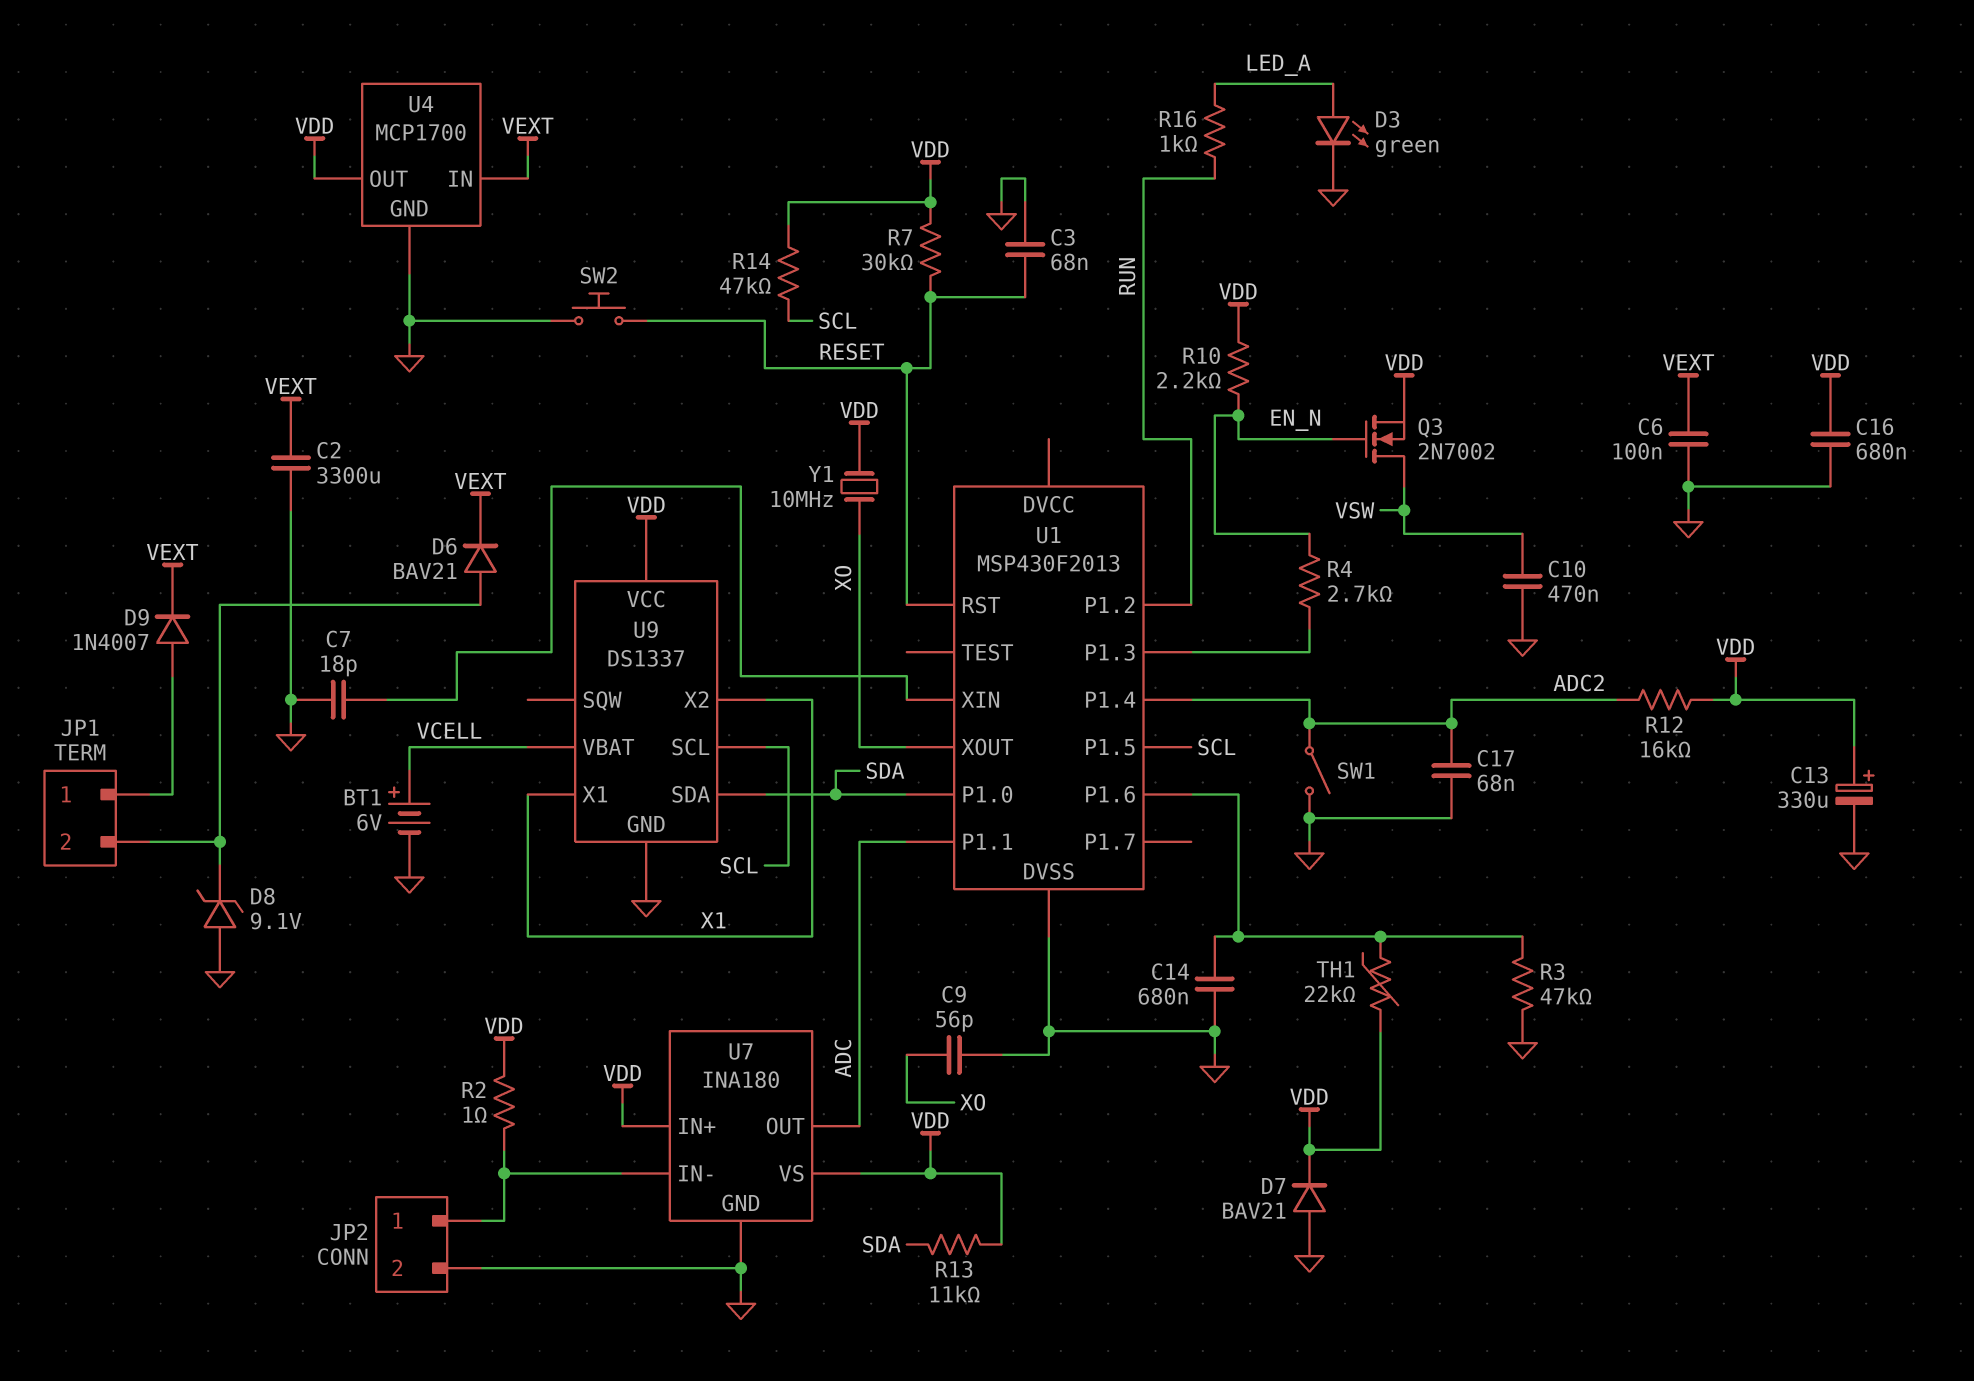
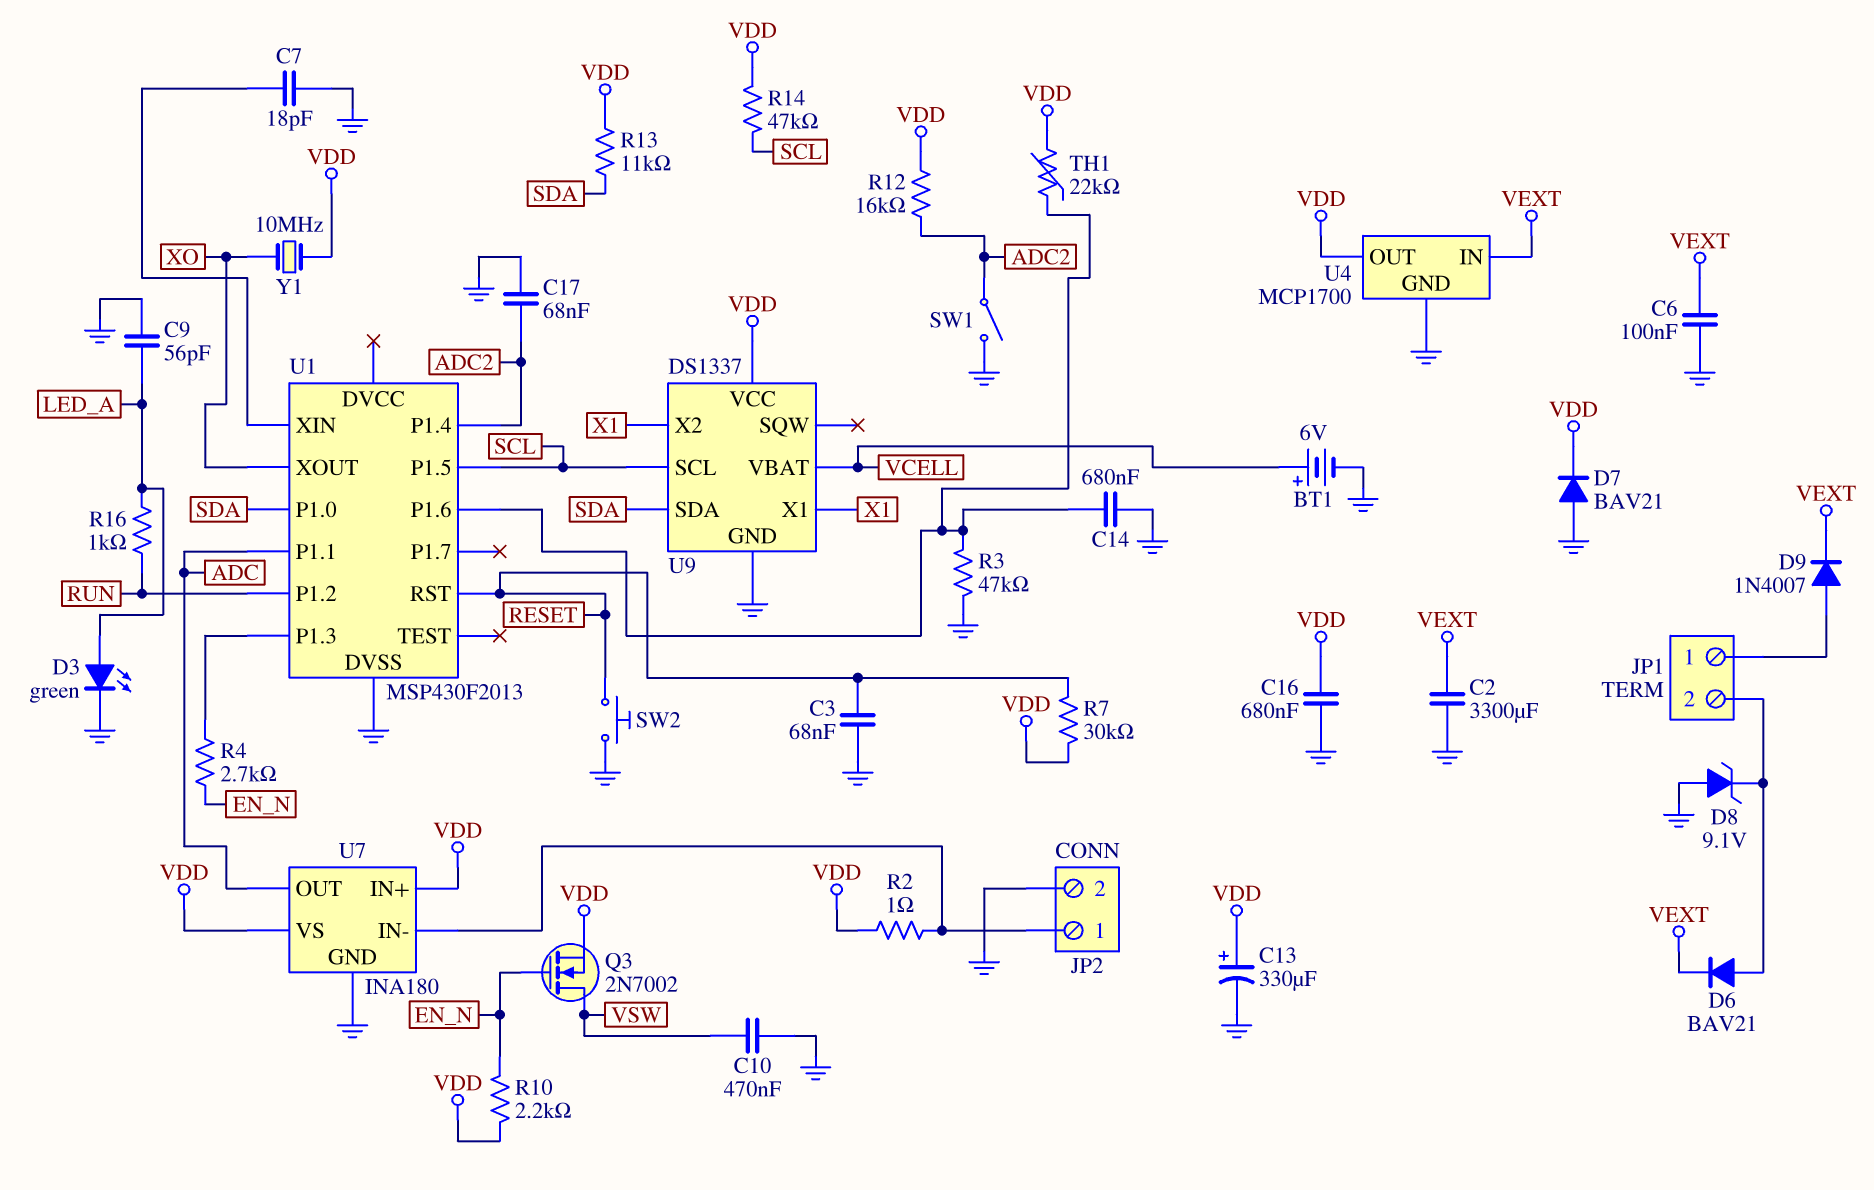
C9: 56pF (GND, XO) -> 56pF (GND, LED_A)

